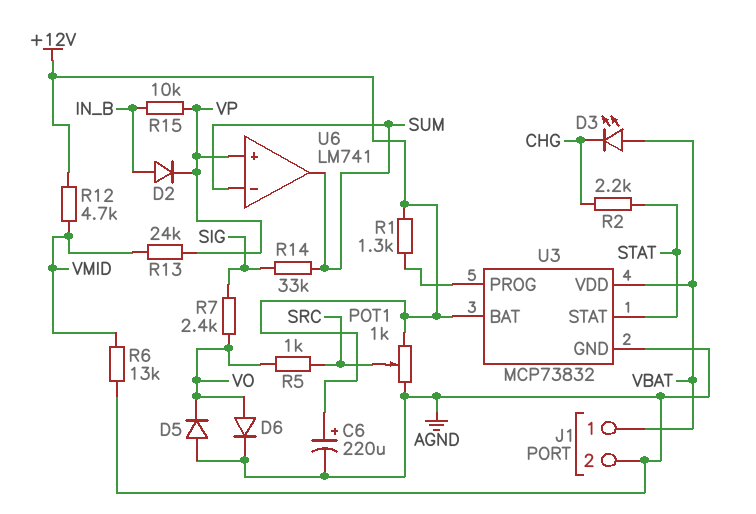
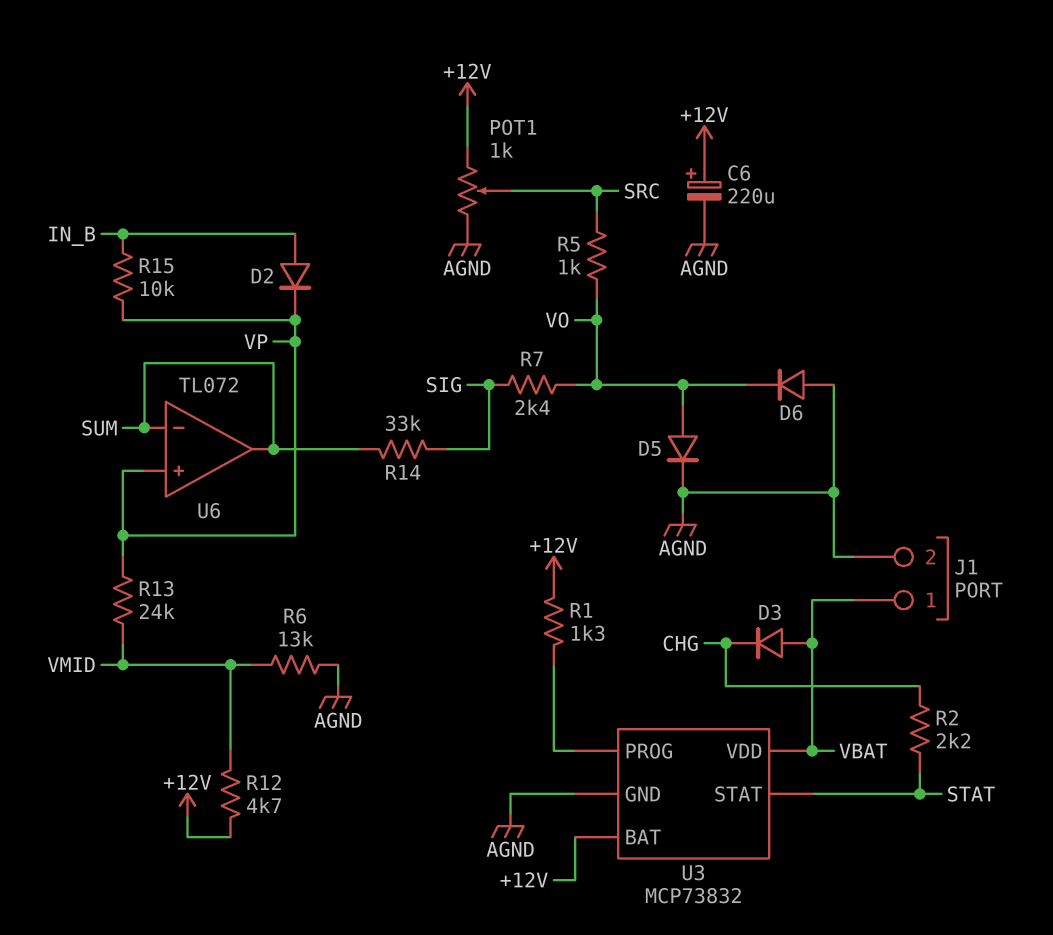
D3: LED (A VBAT, K CHG) -> diode (A VBAT, K CHG)
D5: diode (A AGND, K VO) -> diode (A VO, K AGND)
D6: diode (A VO, K AGND) -> diode (A AGND, K VO)
U6: LM741 -> TL072

